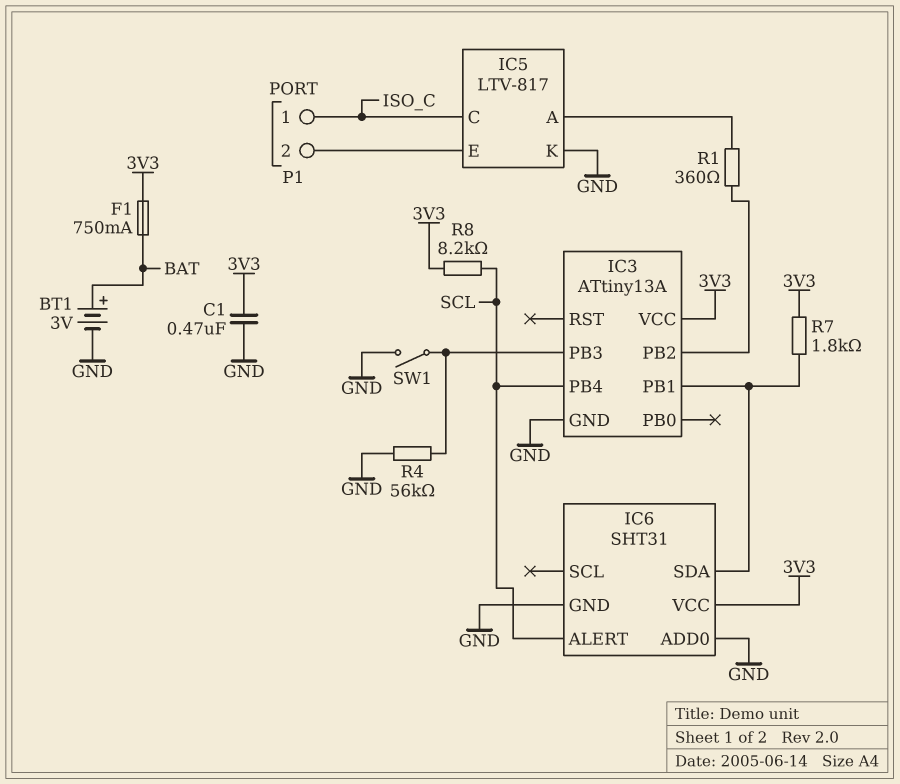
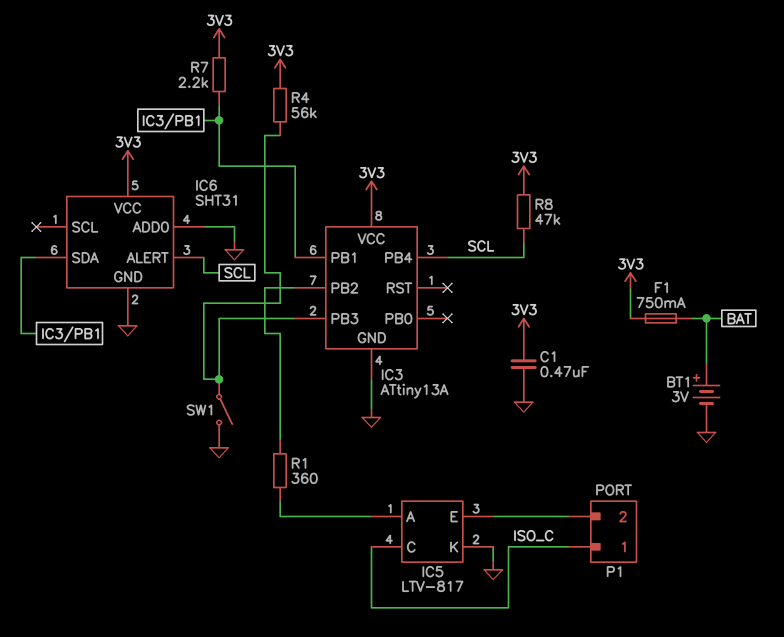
R4: 56k (GND, IC3/PB3) -> 56k (3V3, IC3/PB3)
R7: 1.8k (3V3, IC3/PB1) -> 2.2k (3V3, IC3/PB1)
R8: 8.2k (3V3, SCL) -> 47k (3V3, SCL)

